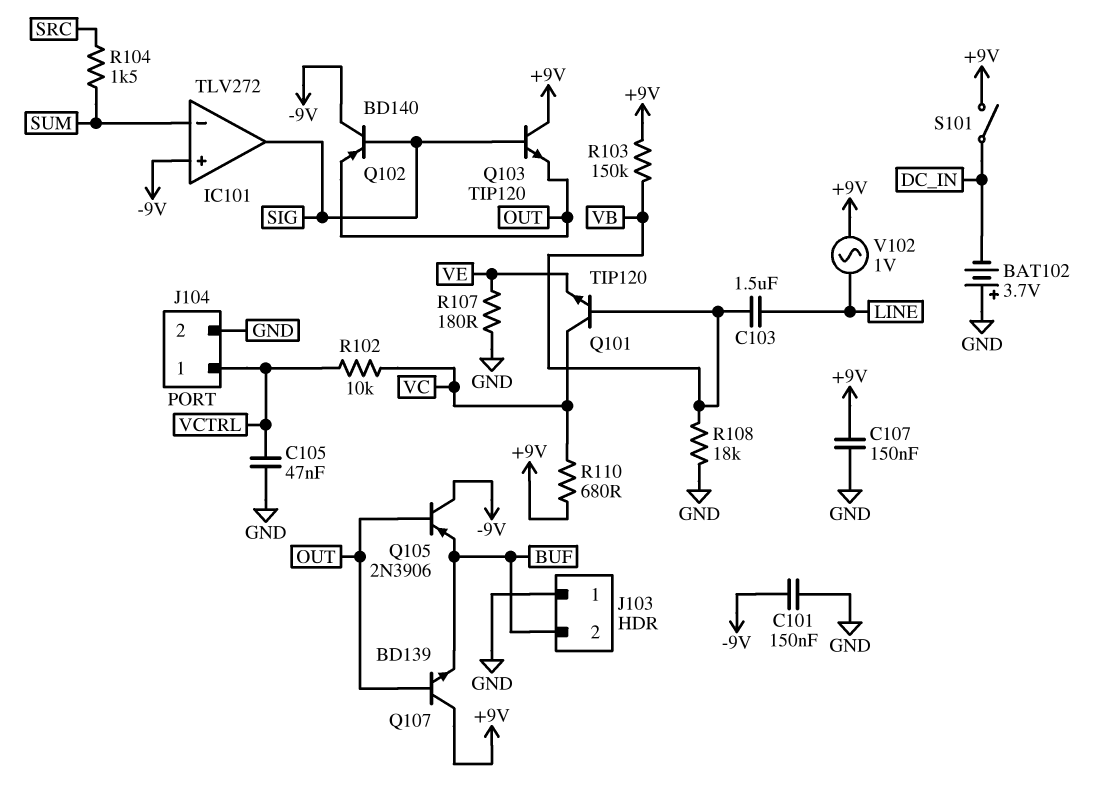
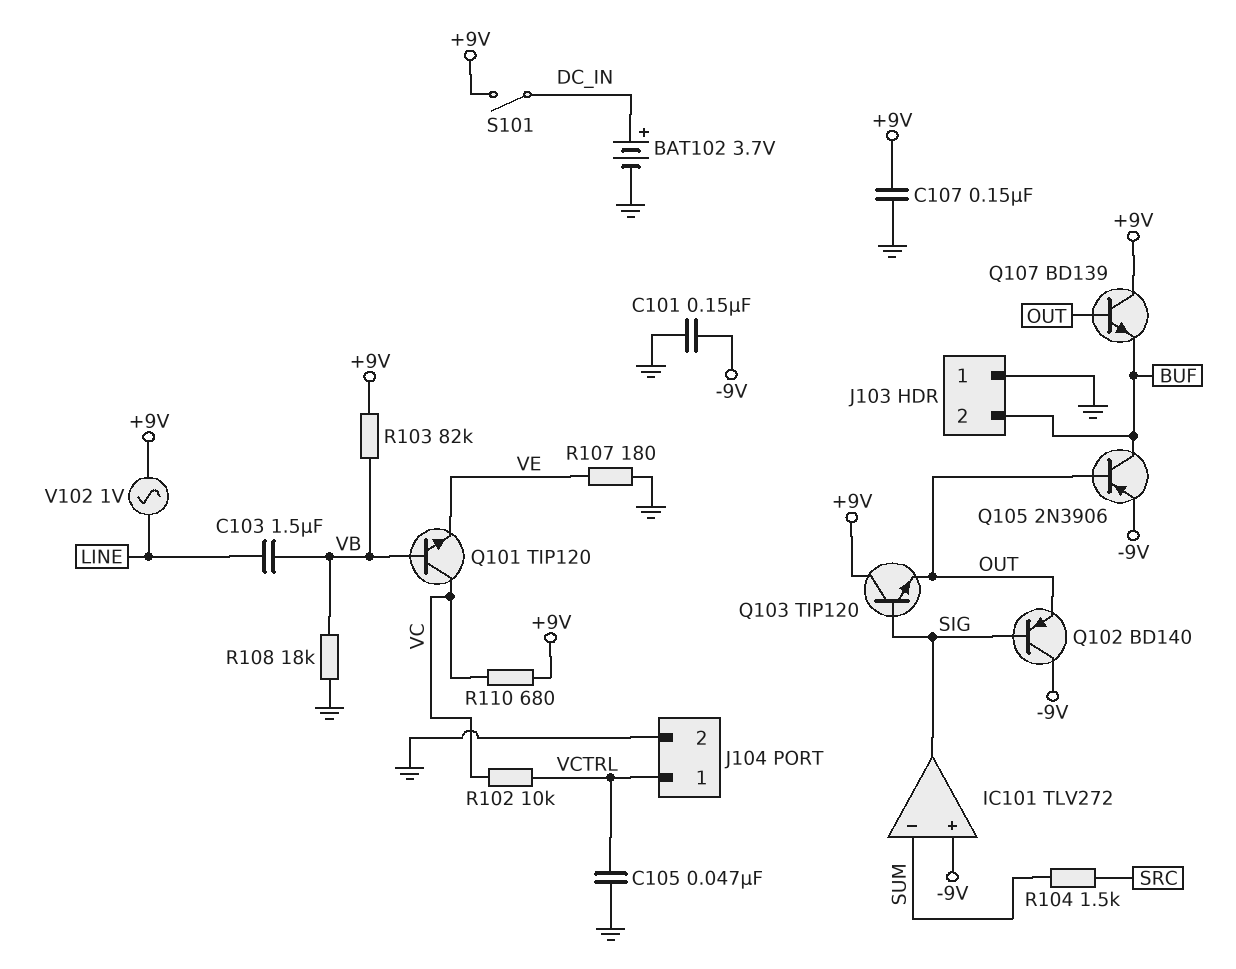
BAT102: 3.7V (plus GND, minus DC_IN) -> 3.7V (plus DC_IN, minus GND)
Q105: PNP 2N3906 (B OUT, C -9V, E BUF) -> PNP 2N3906 (B OUT, C BUF, E -9V)
R103: 150k (+9V, VB) -> 82k (+9V, VB)

